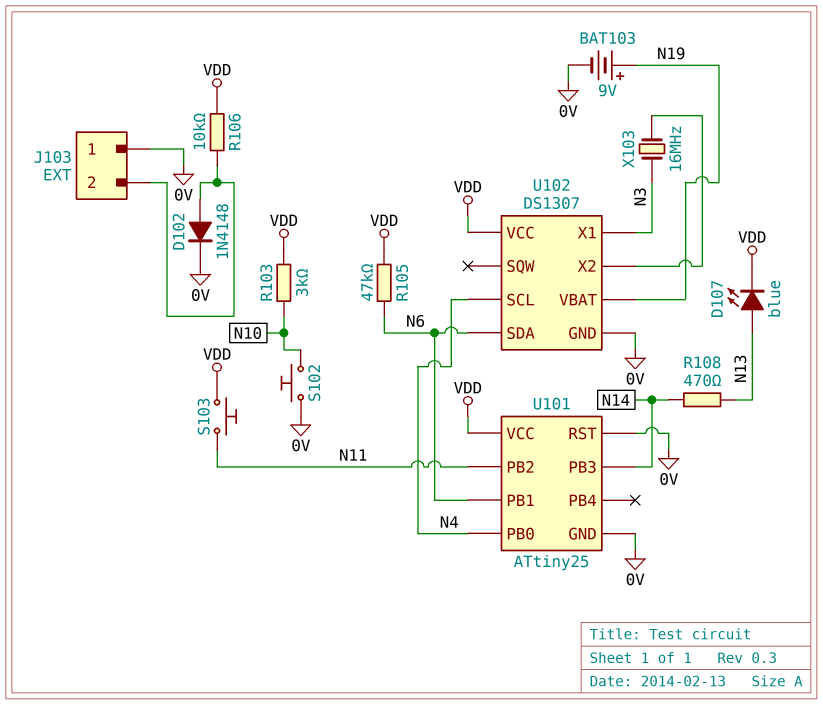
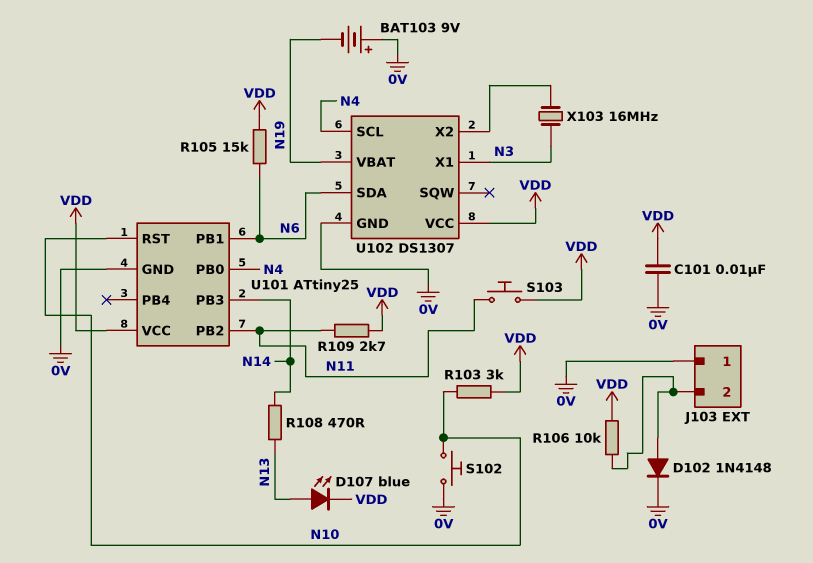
BAT103: 9V (plus N19, minus 0V) -> 9V (plus 0V, minus N19)
C101: none -> 10nF (0V, VDD)
R105: 47k (N6, VDD) -> 15k (N6, VDD)
R109: none -> 2.7k (N11, VDD)
U101 pin RST: 0V -> N10

